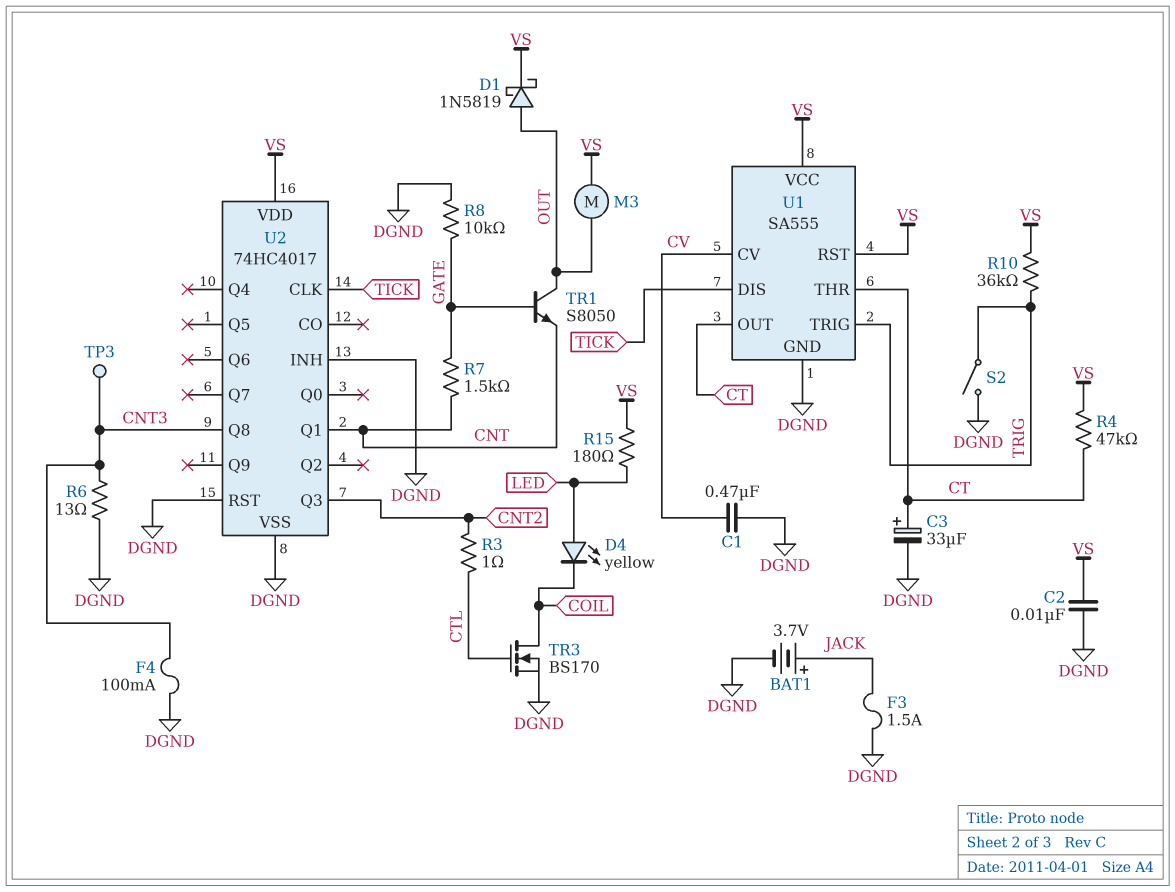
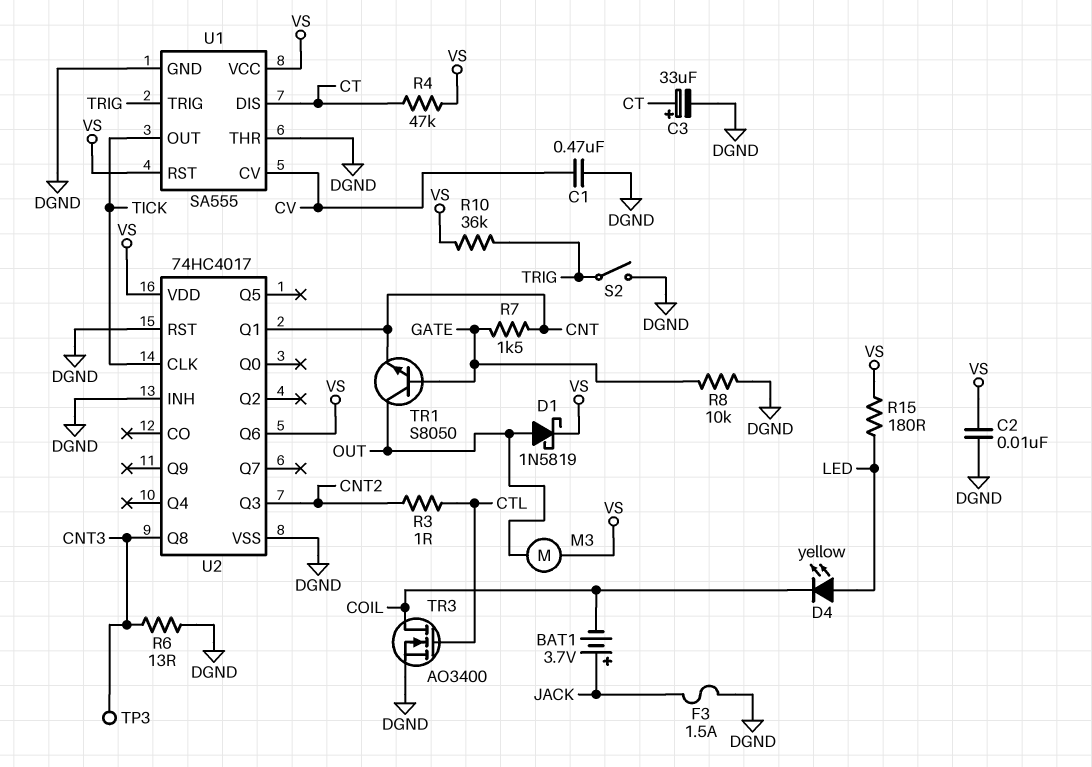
BAT1: 3.7V (plus JACK, minus DGND) -> 3.7V (plus JACK, minus COIL)
F4: 100mA (CNT3, DGND) -> none
TR3: NMOS BS170 (G CTL, D COIL, S DGND) -> NMOS AO3400 (G CTL, D COIL, S DGND)
U1 pin DIS: TICK -> CT
U1 pin OUT: CT -> TICK
U1 pin THR: CT -> DGND
U2 pin Q6: none -> VS

